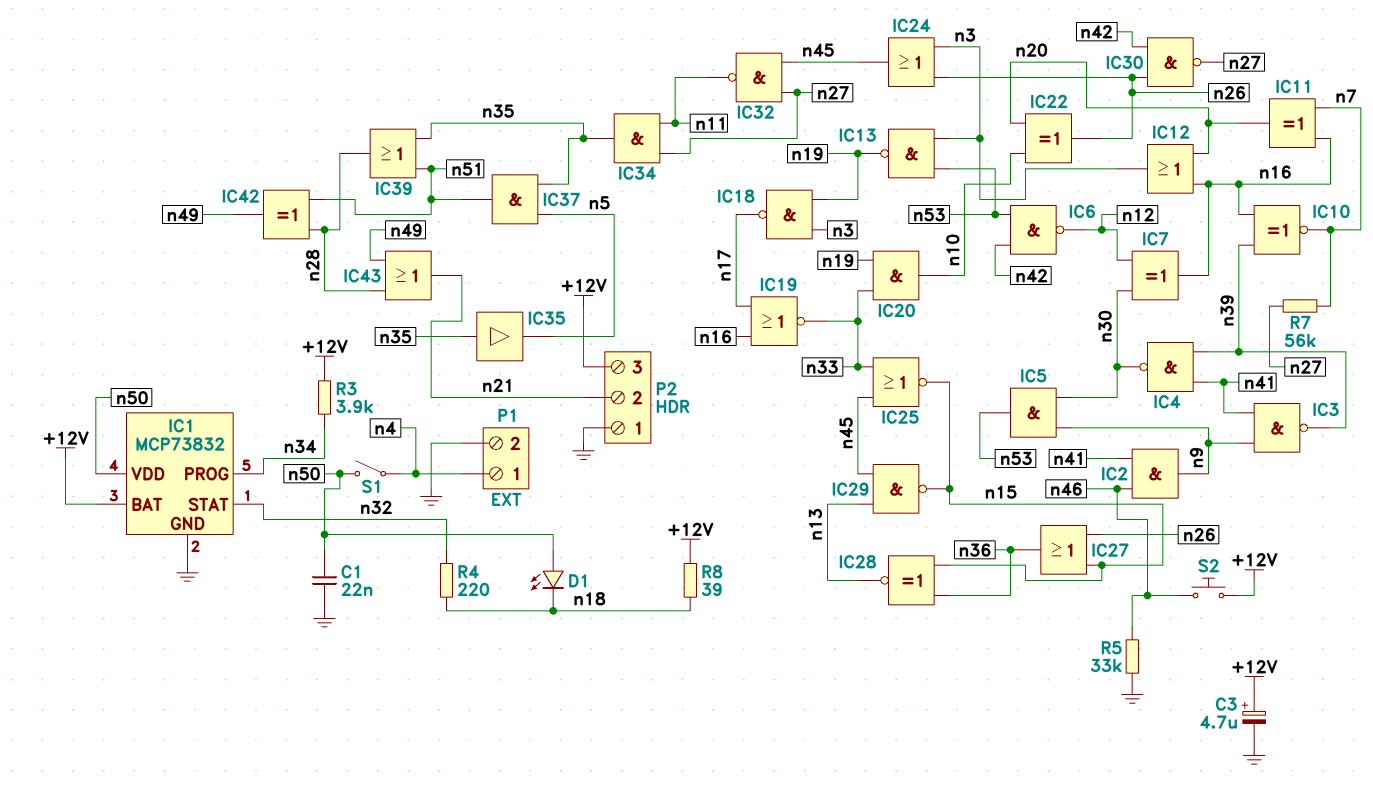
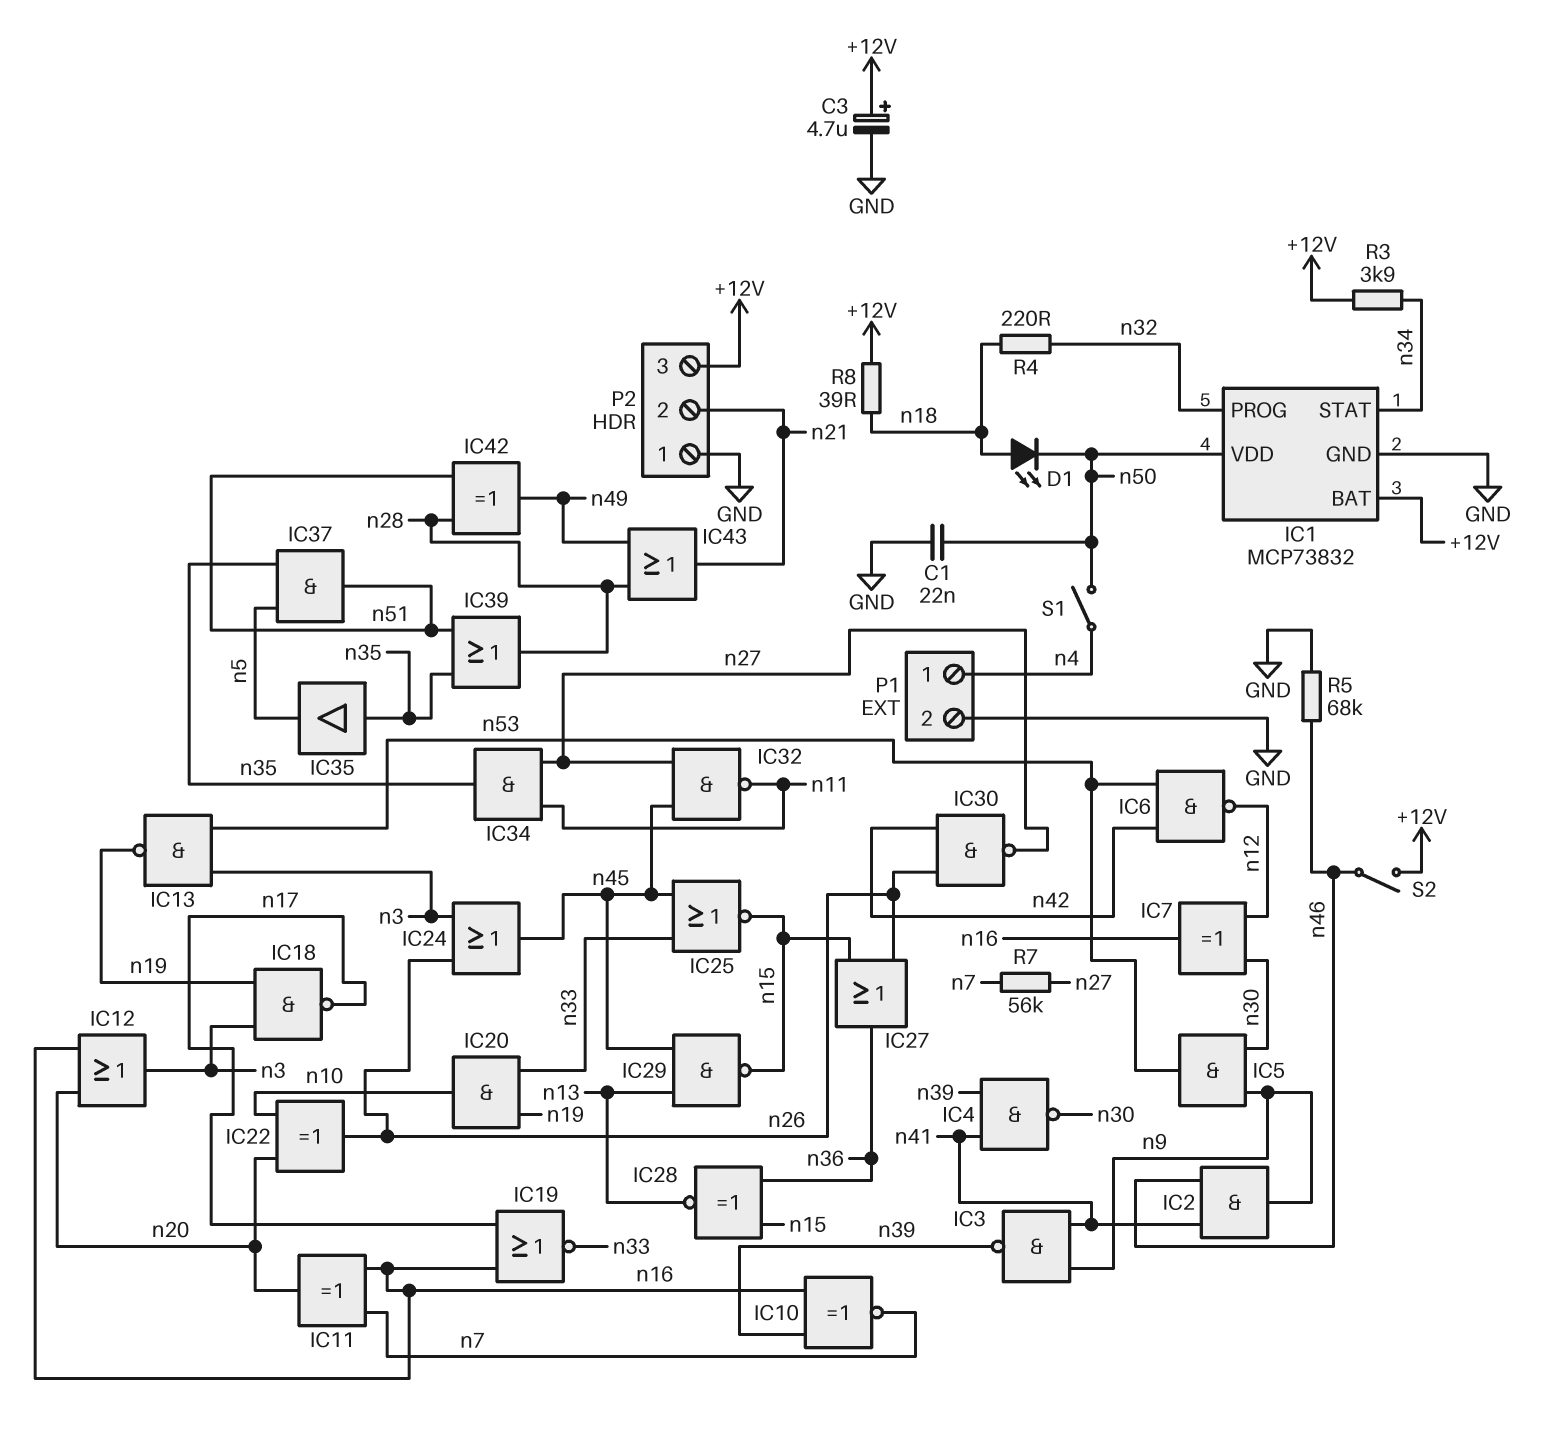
D1: LED (A n50, K n18) -> LED (A n18, K n50)
IC1 pin PROG: n34 -> n32
IC1 pin STAT: n32 -> n34
R5: 33k (GND, n46) -> 68k (GND, n46)
S2: button (+12V, n46) -> switch (+12V, n46)

